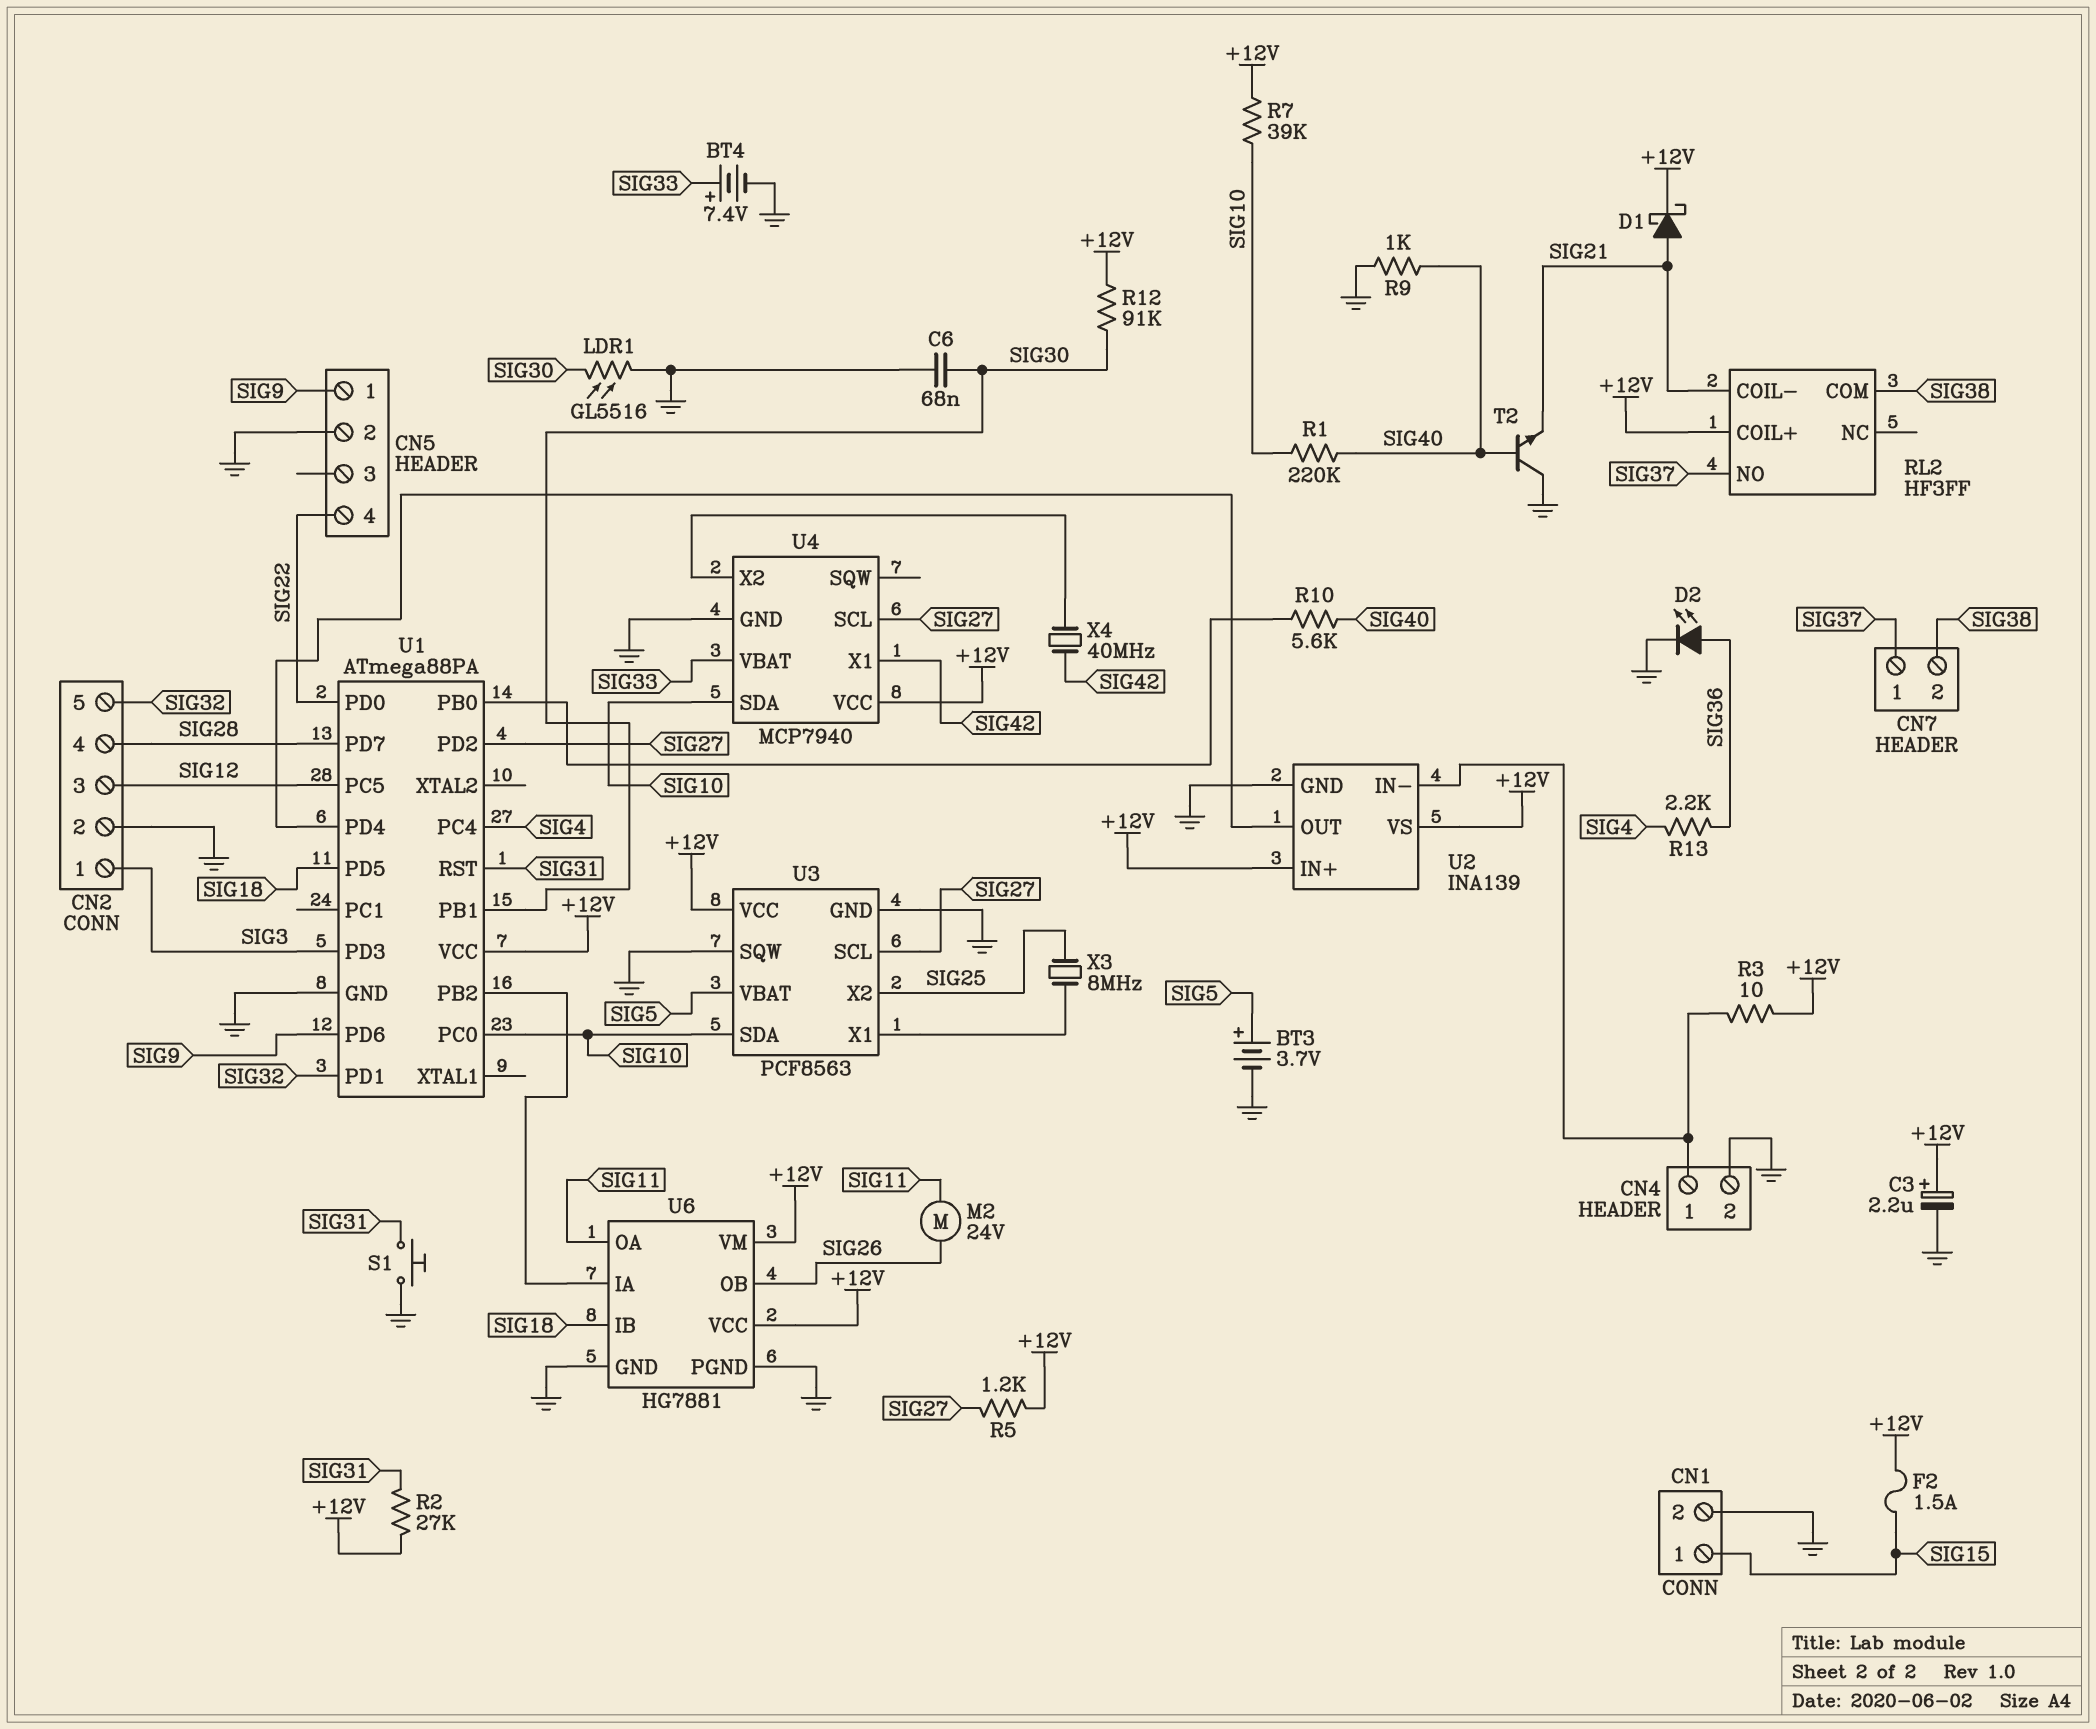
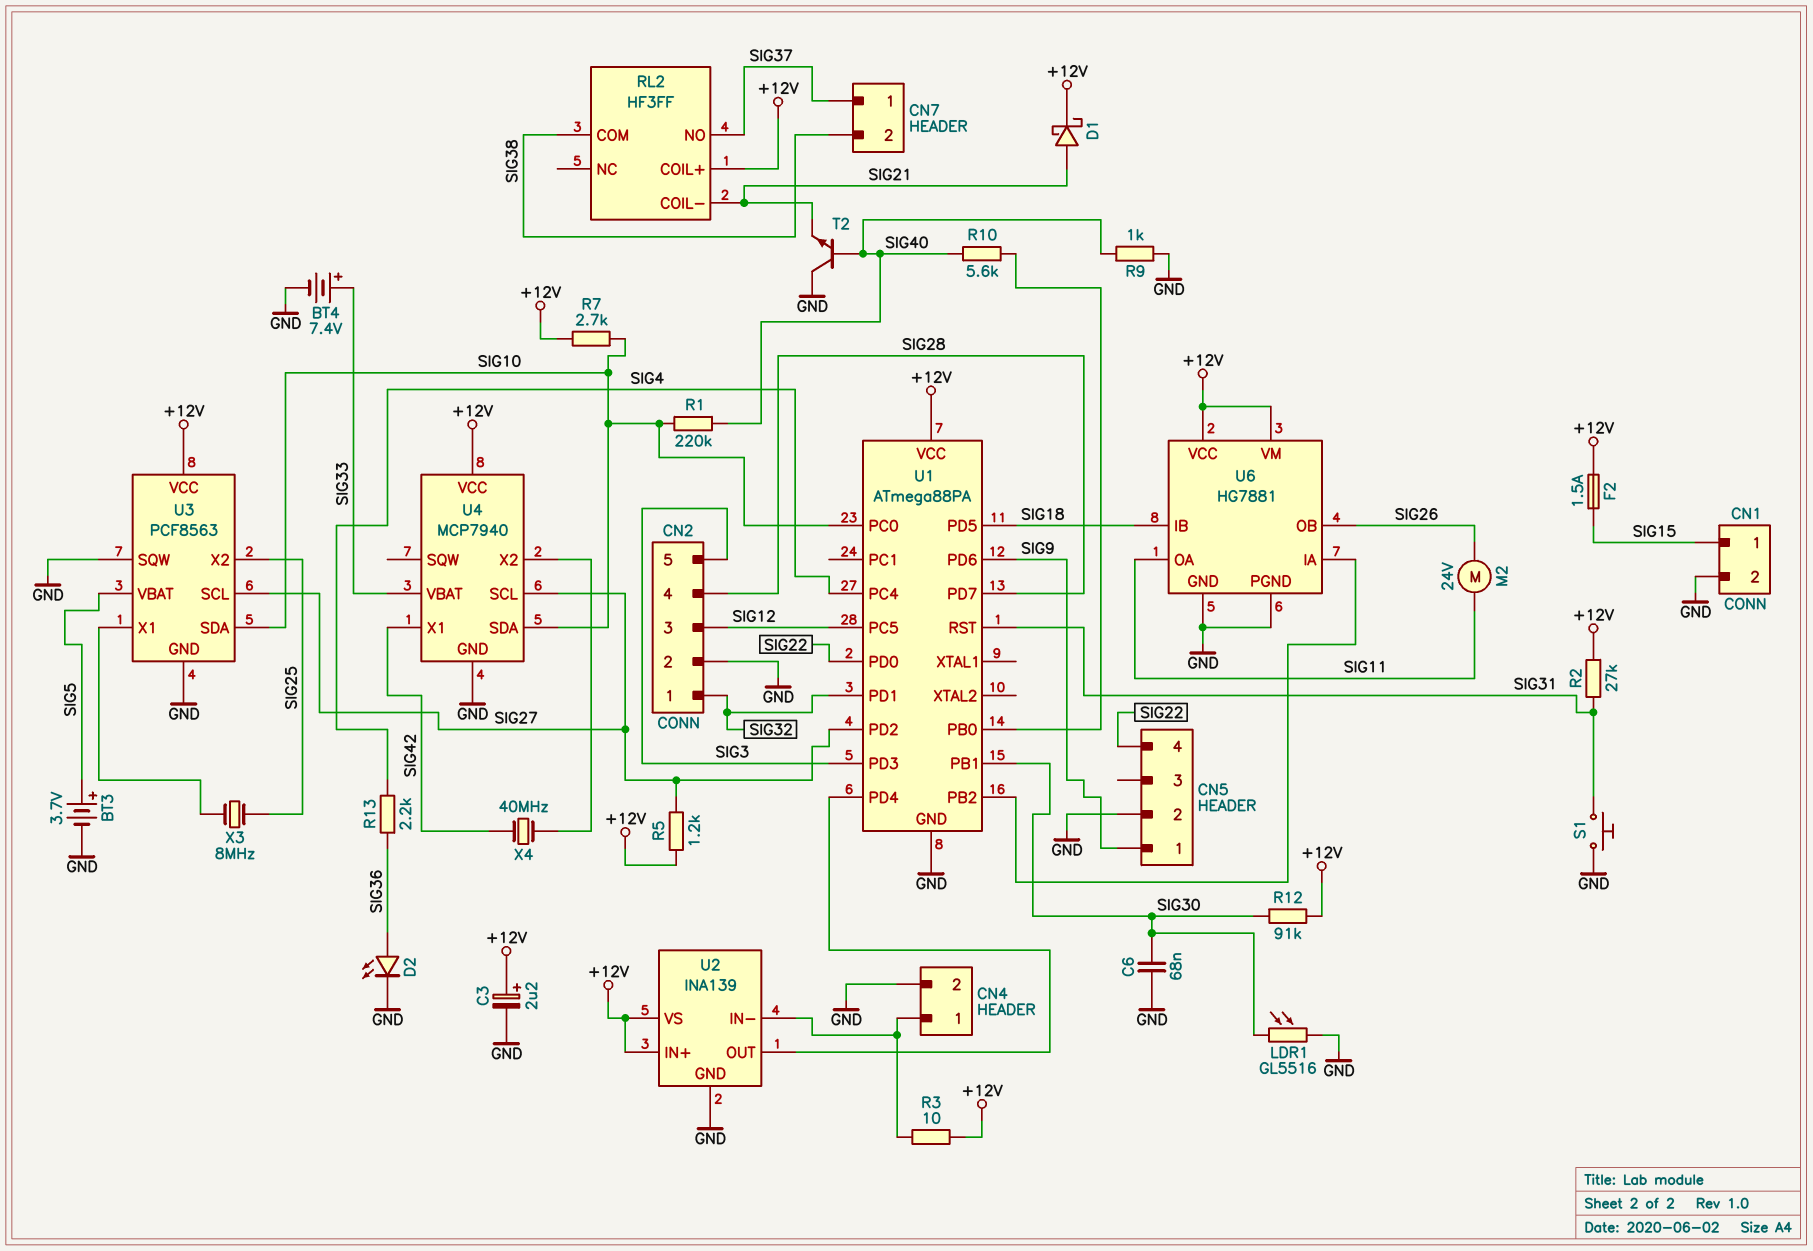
CN2 pin 1: SIG3 -> SIG32
CN2 pin 5: SIG32 -> SIG3
R7: 39k (+12V, SIG10) -> 2.7k (+12V, SIG10)

